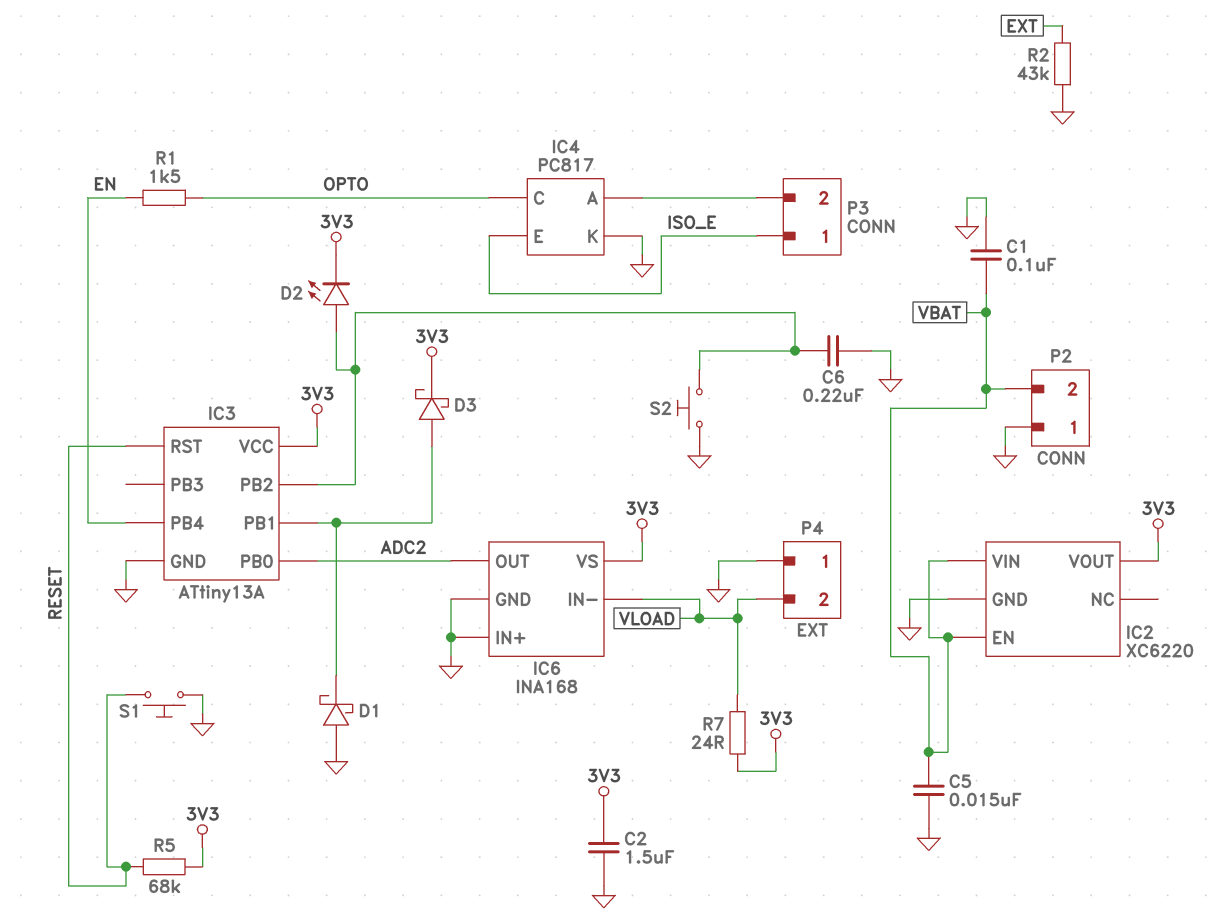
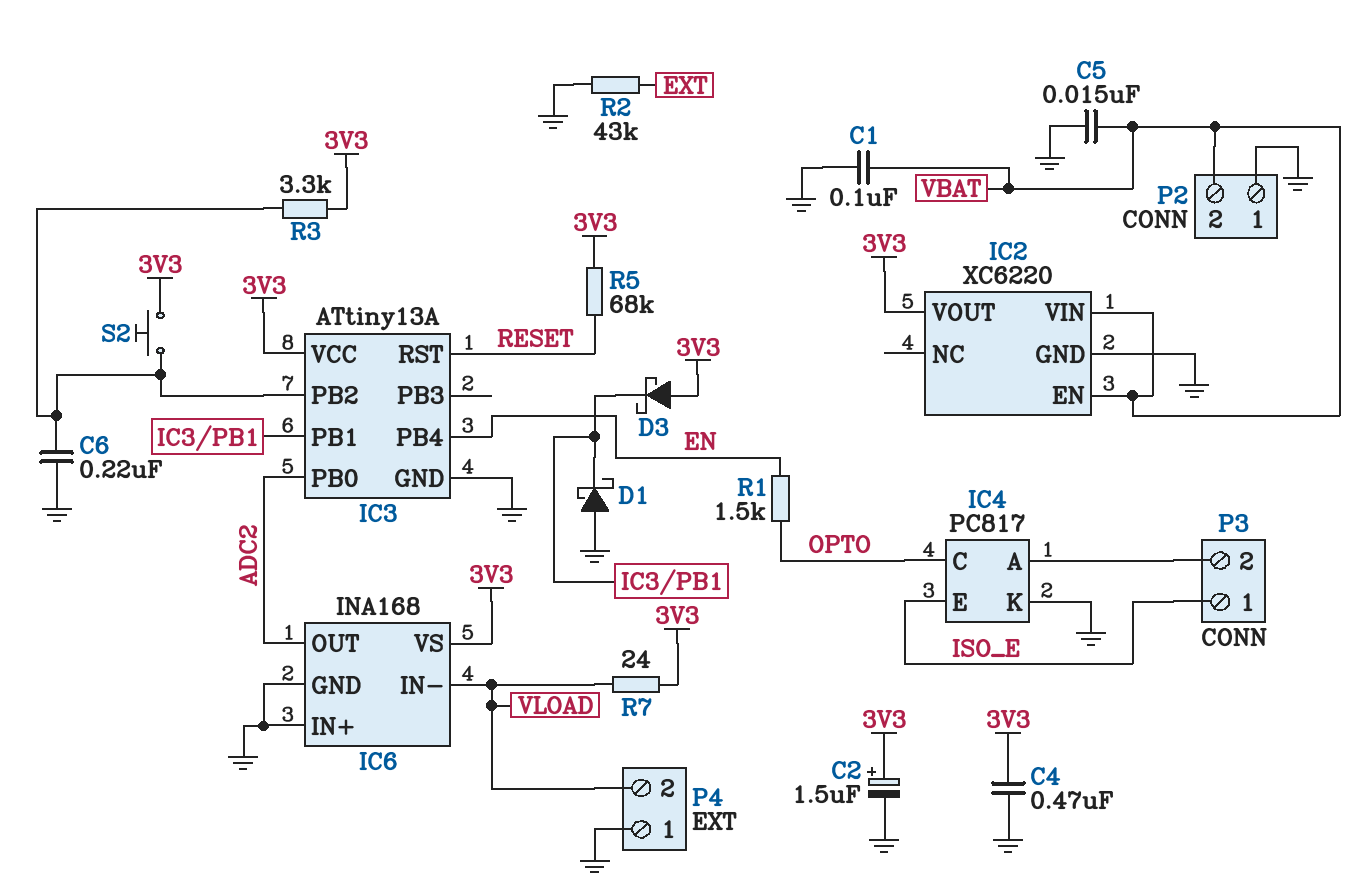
C2: 1.5uF (3V3, GND) -> 1.5uF (plus 3V3, minus GND)
C4: none -> 470nF (3V3, GND)
D2: LED (A IC3/PB2, K 3V3) -> none
D3: schottky (A IC3/PB1, K 3V3) -> schottky (A 3V3, K IC3/PB1)
R3: none -> 3.3k (3V3, IC3/PB2)
S1: button (GND, RESET) -> none
S2: button (GND, IC3/PB2) -> button (3V3, IC3/PB2)

